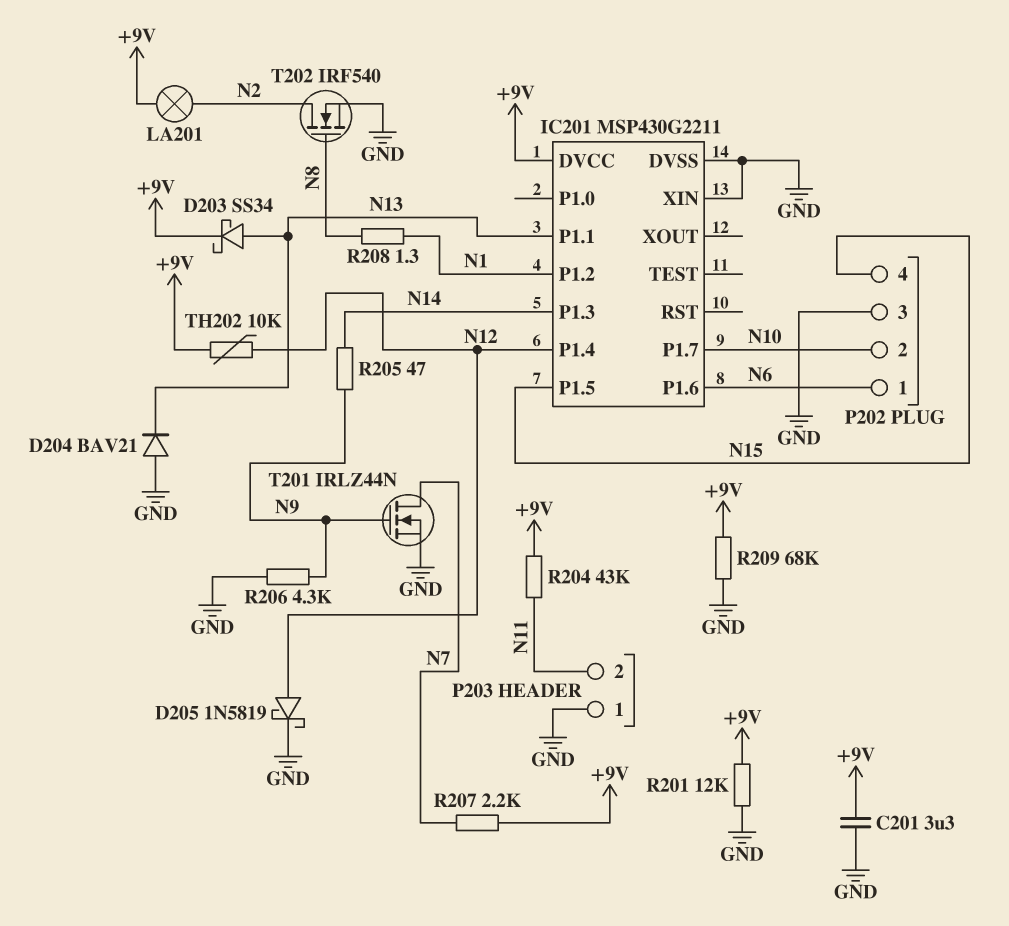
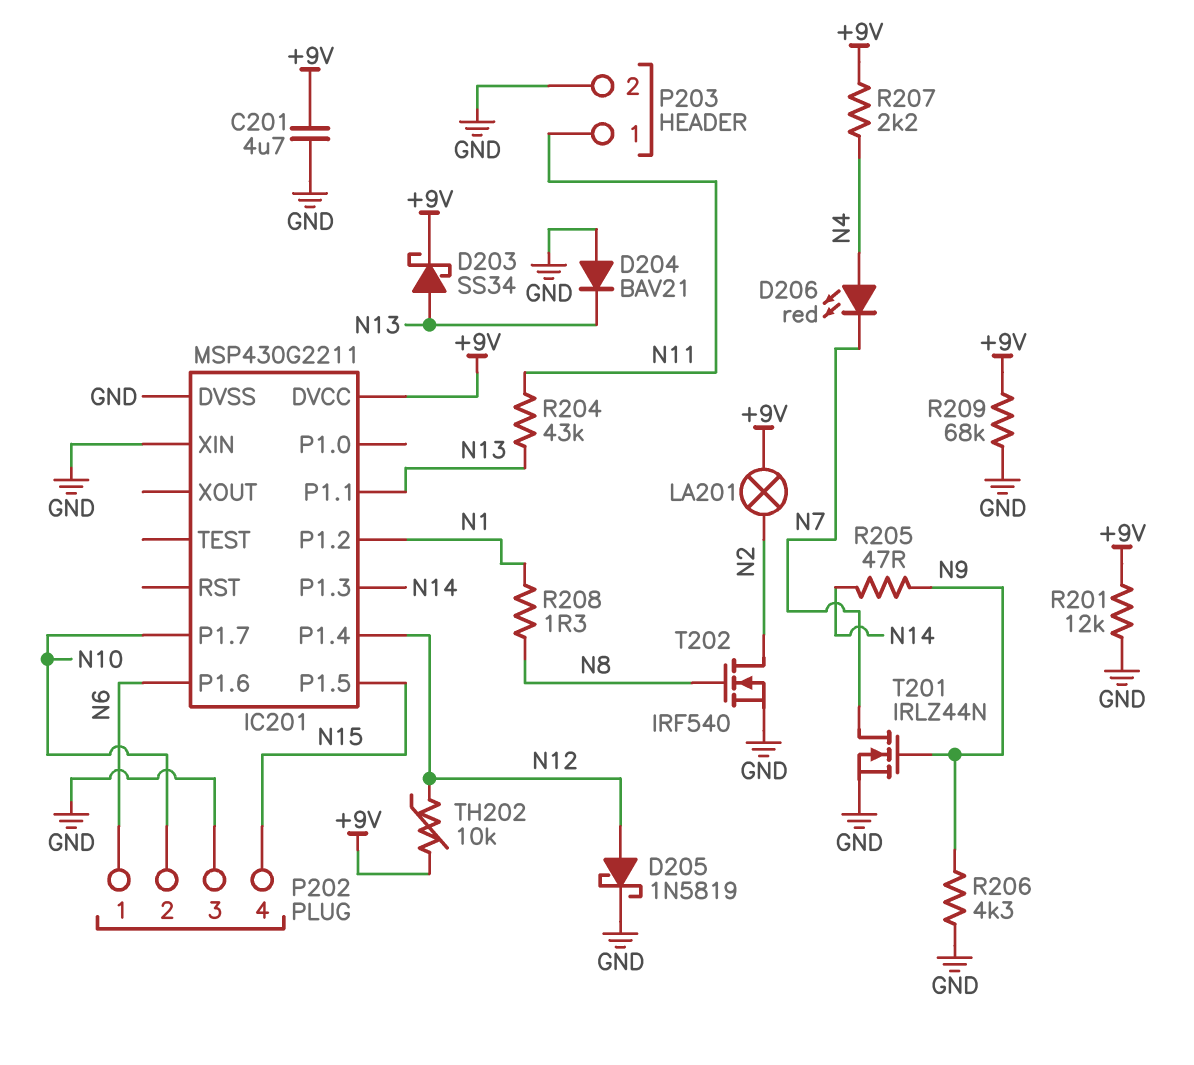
C201: 3.3uF (+9V, GND) -> 4.7uF (+9V, GND)
D206: none -> LED red (A N4, K N7)
P203 pin 1: GND -> N11
P203 pin 2: N11 -> GND
R204: 43k (+9V, N11) -> 43k (N11, N13)
R207: 2.2k (+9V, N7) -> 2.2k (+9V, N4)

